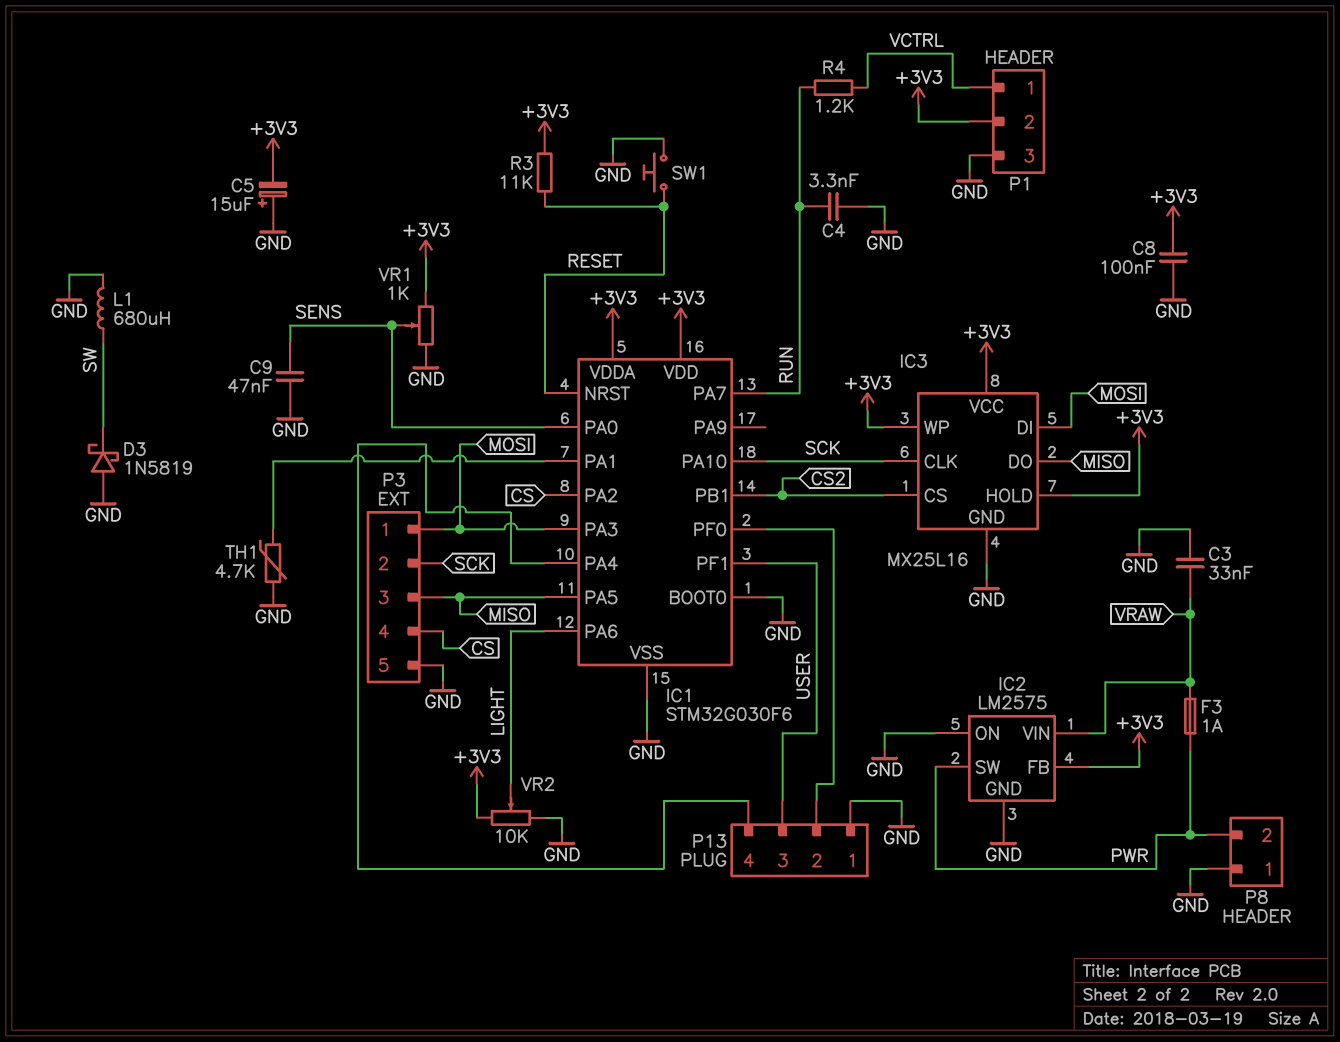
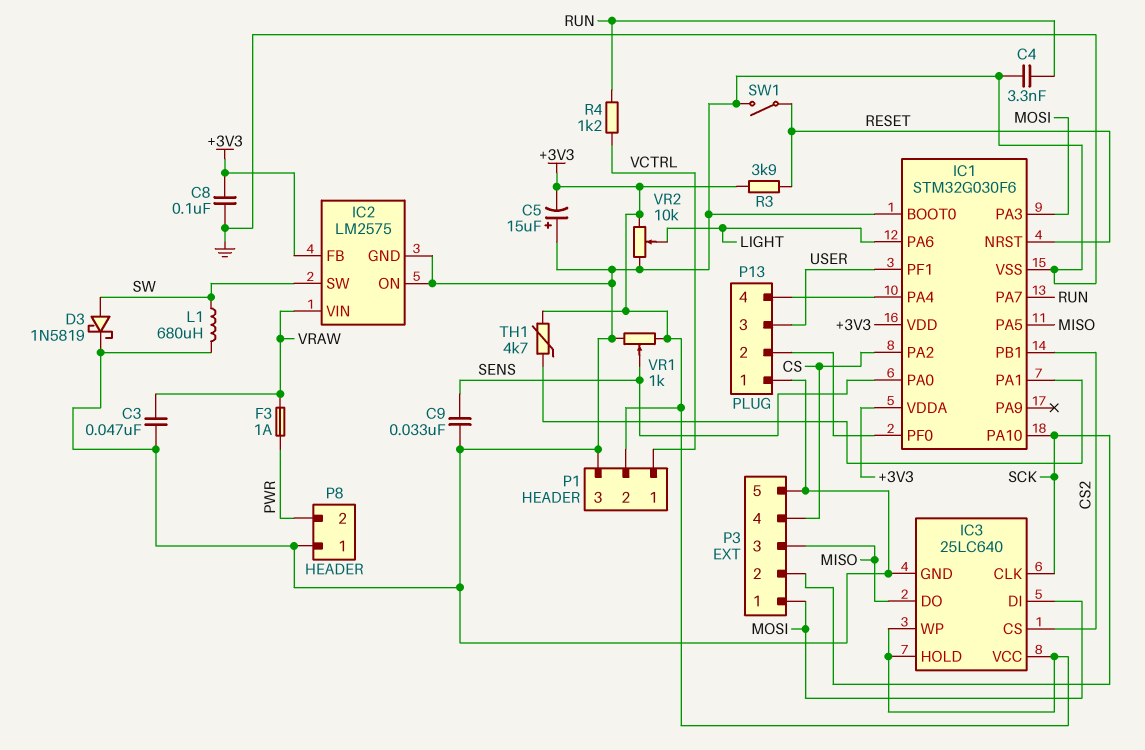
C3: 33nF (GND, VRAW) -> 47nF (GND, VRAW)
C9: 47nF (GND, SENS) -> 33nF (GND, SENS)
D3: schottky 1N5819 (A GND, K SW) -> schottky 1N5819 (A SW, K GND)
IC2 pin SW: PWR -> SW
IC3: MX25L16 -> 25LC640
R3: 11k (+3V3, RESET) -> 3.9k (+3V3, RESET)
SW1: button (GND, RESET) -> switch (GND, RESET)
TH1: 4.7k (GND, IC1/PA1) -> 4.7k (+3V3, IC1/PA1)

